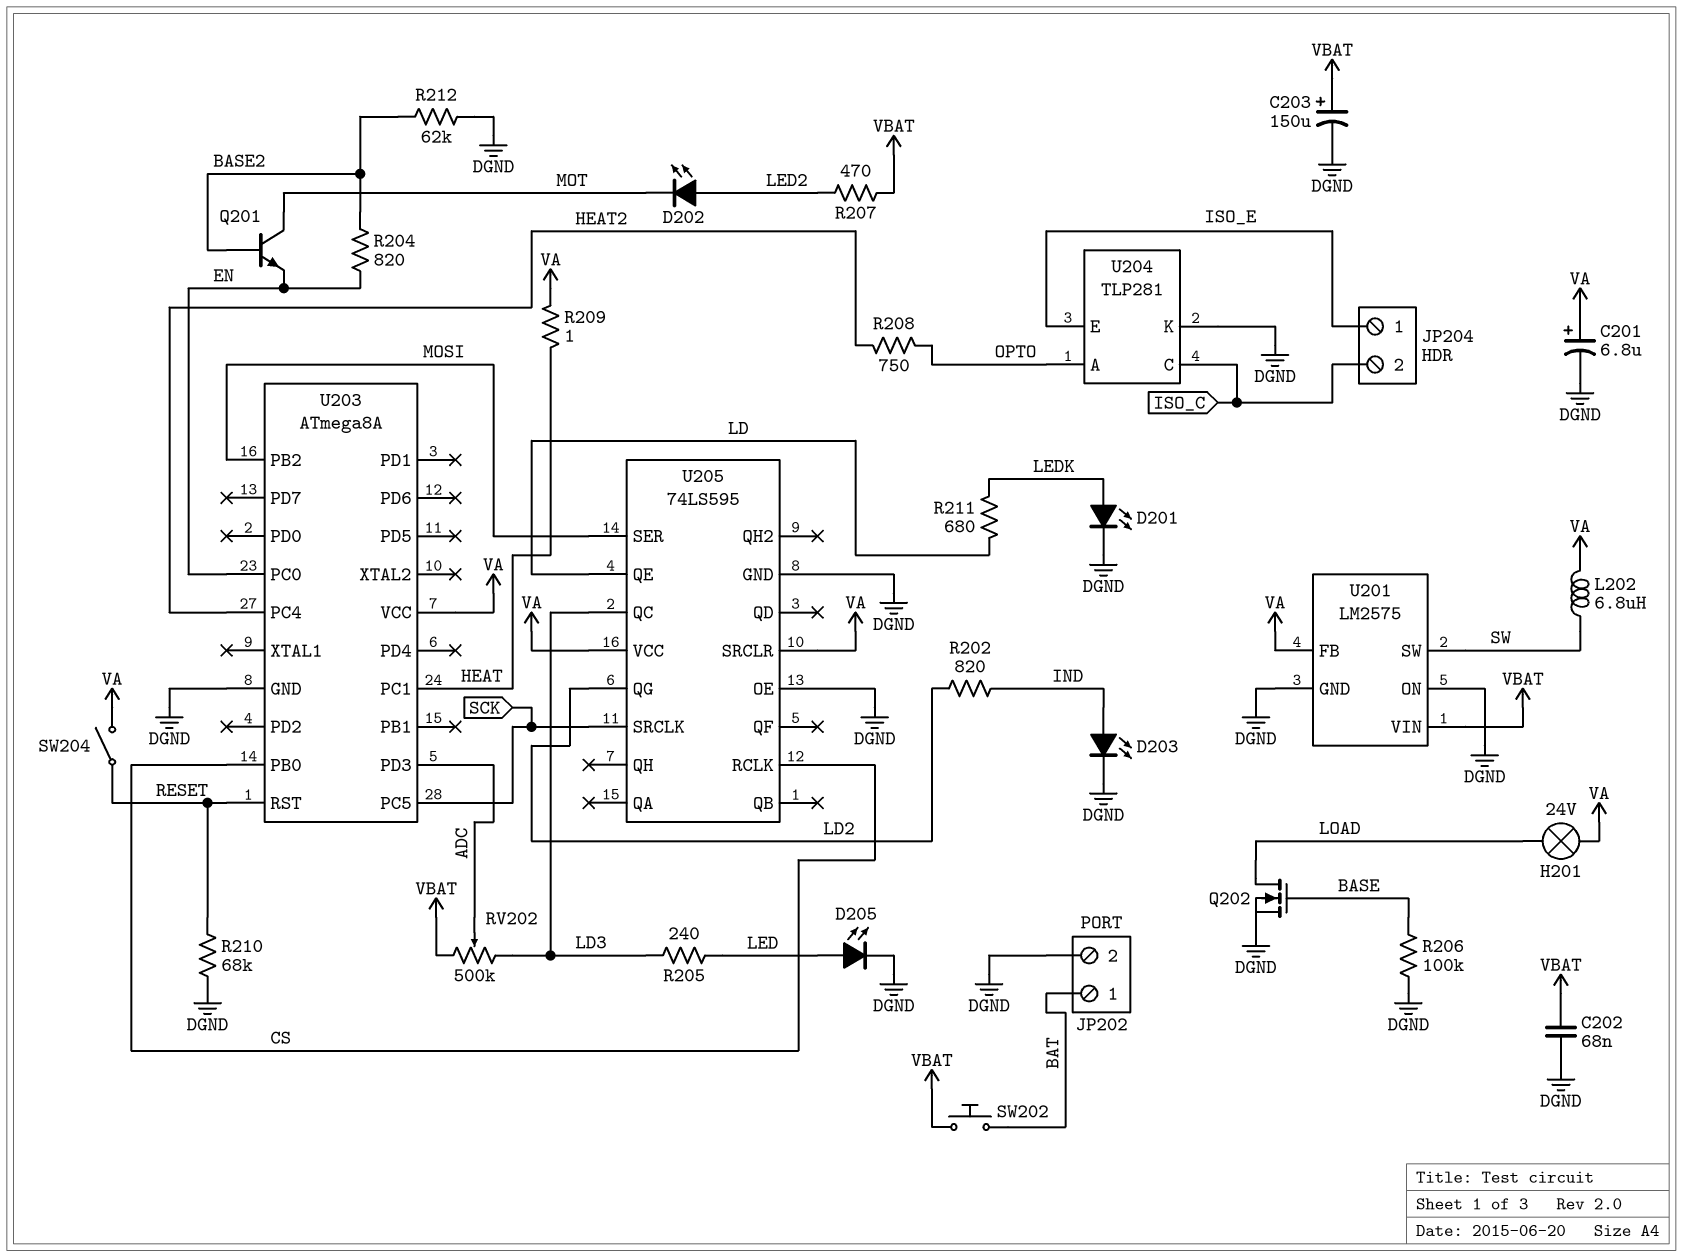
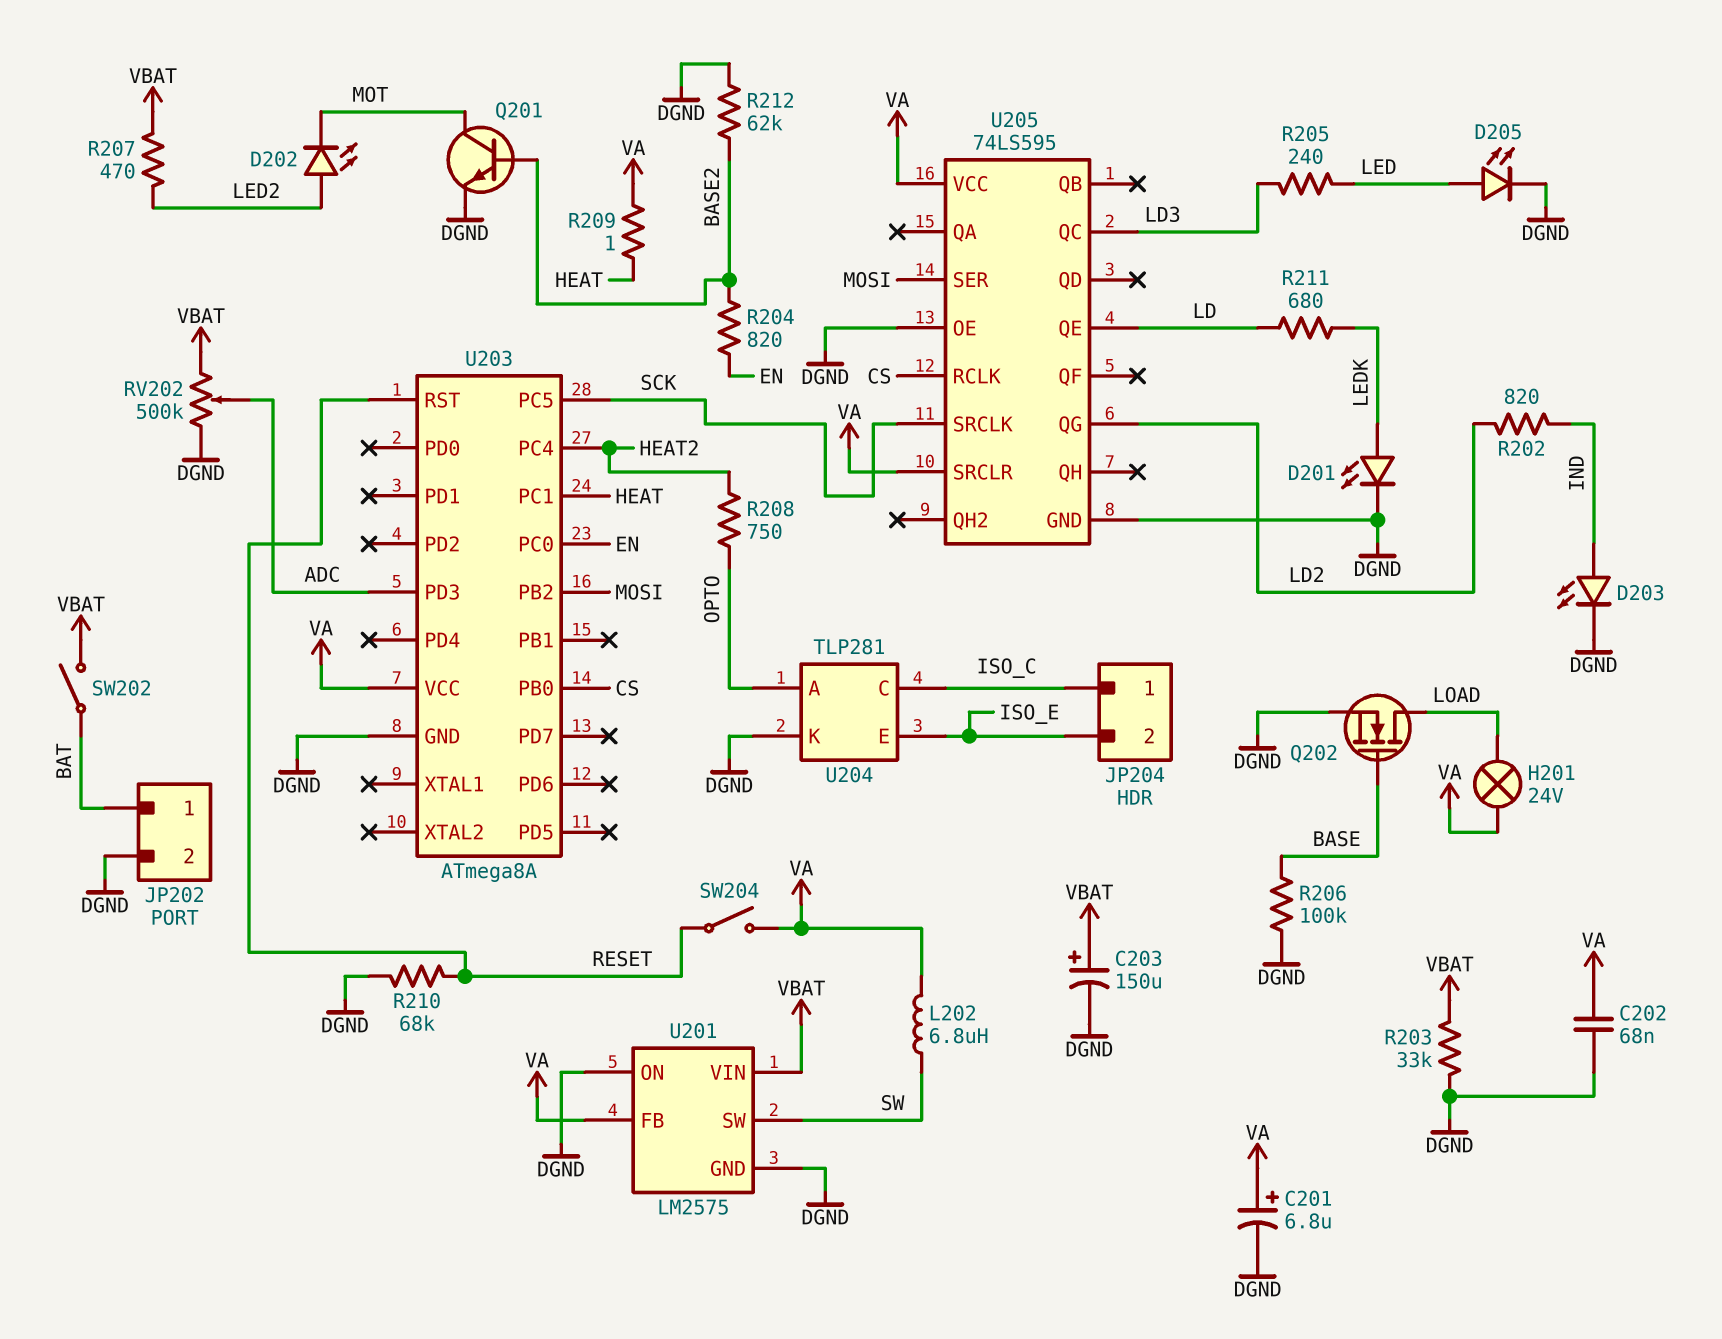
C202: 68nF (DGND, VBAT) -> 68nF (DGND, VA)
JP204 pin 1: ISO_E -> ISO_C
JP204 pin 2: ISO_C -> ISO_E
Q201: NPN (B BASE2, C MOT, E EN) -> NPN (B BASE2, C MOT, E DGND)
R203: none -> 33k (DGND, VBAT)
RV202: 500k (LD3, VBAT, wiper ADC) -> 500k (DGND, VBAT, wiper ADC)
SW202: button (BAT, VBAT) -> switch (BAT, VBAT)

